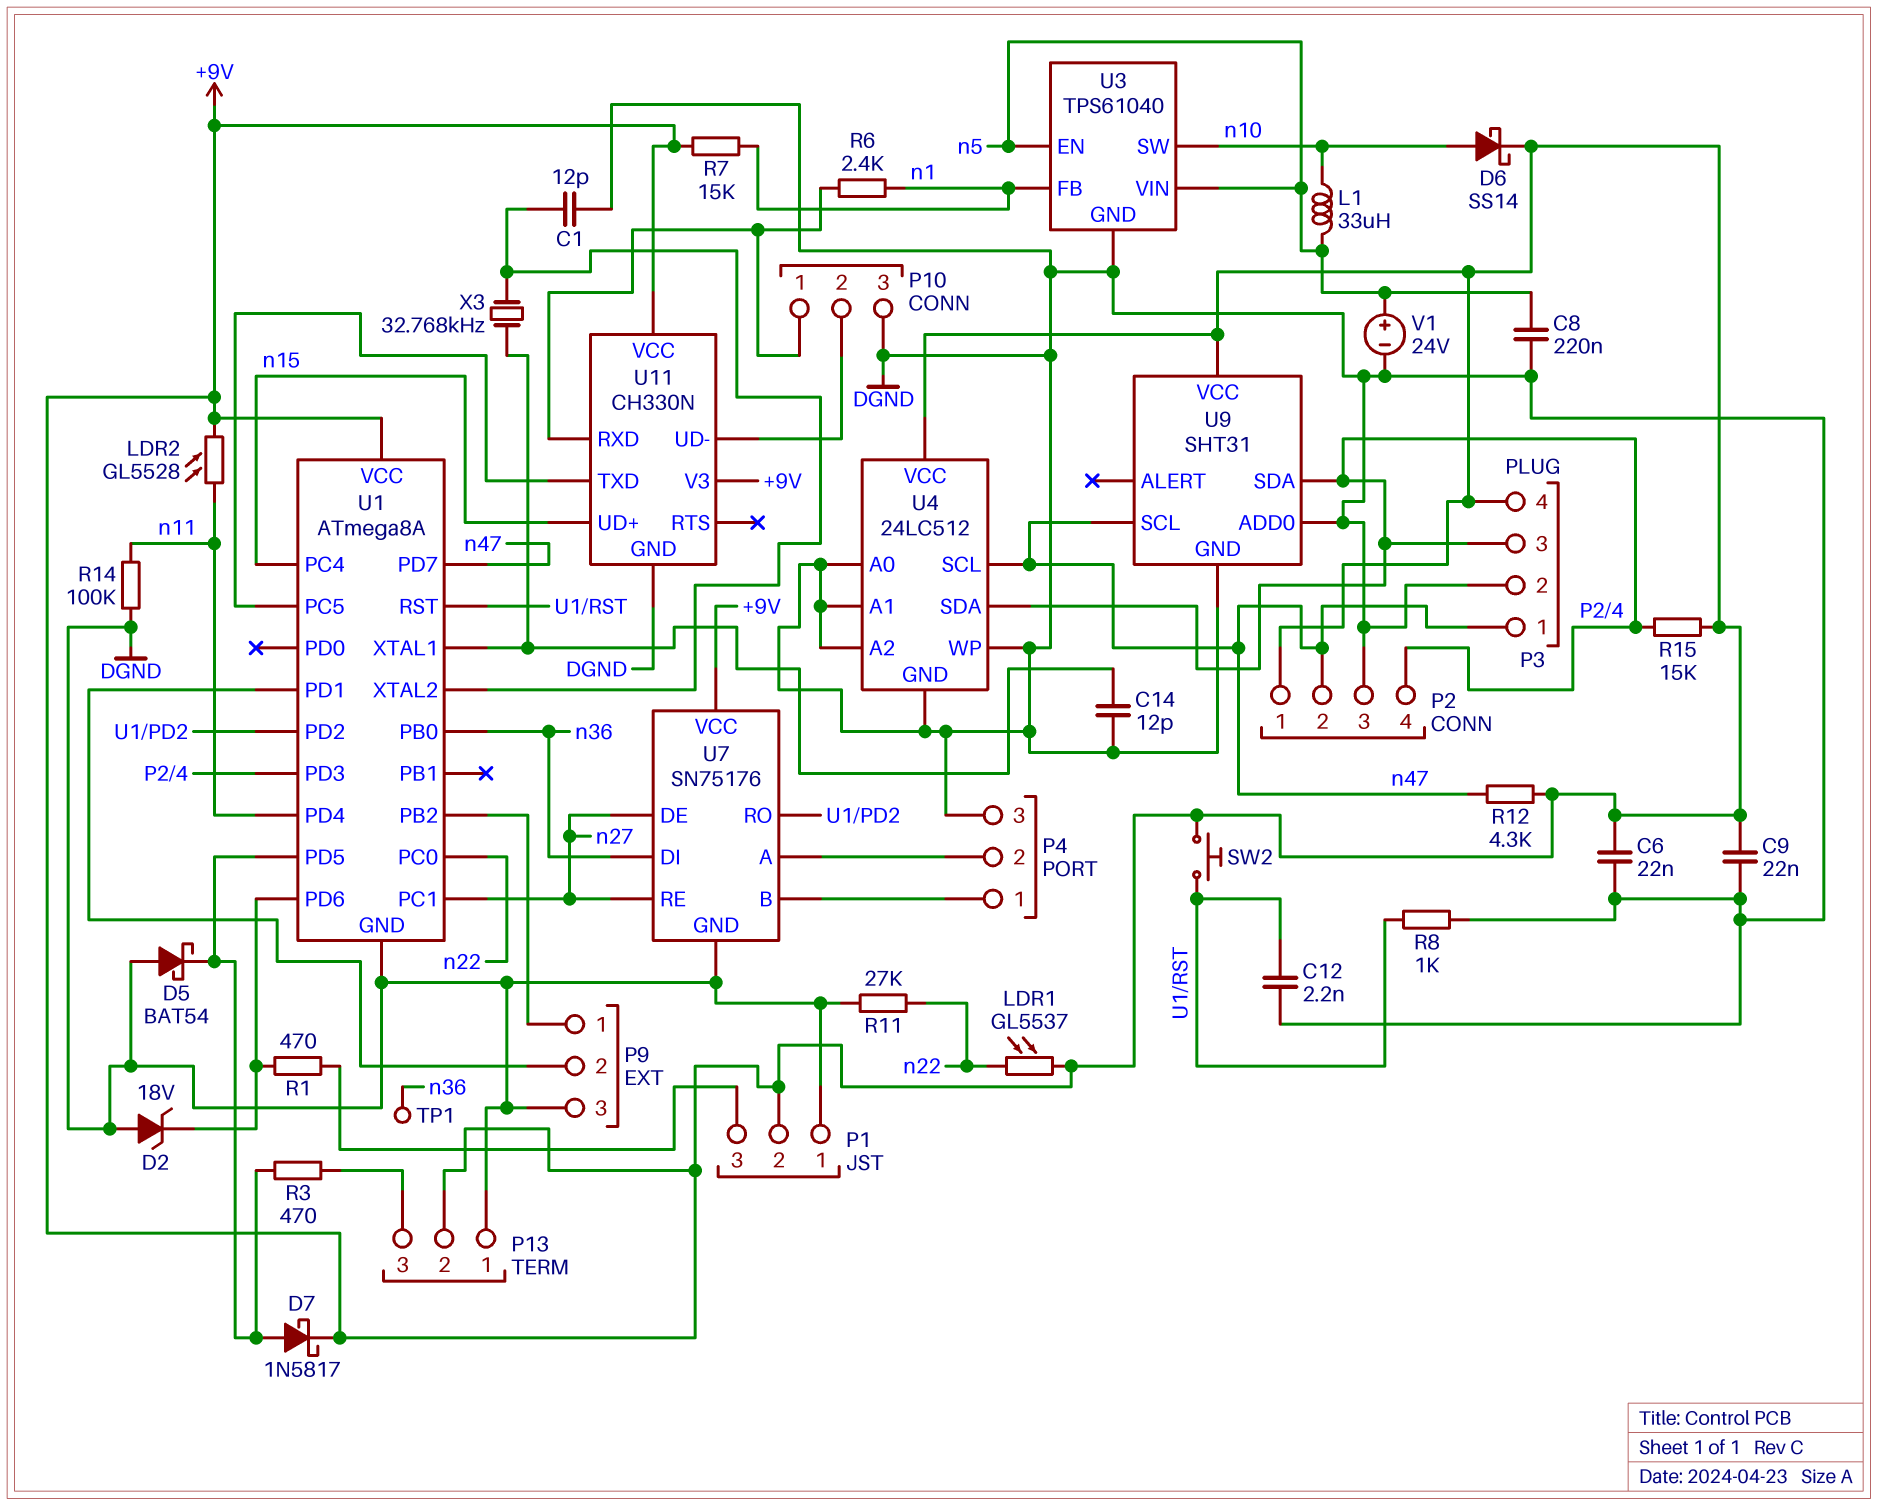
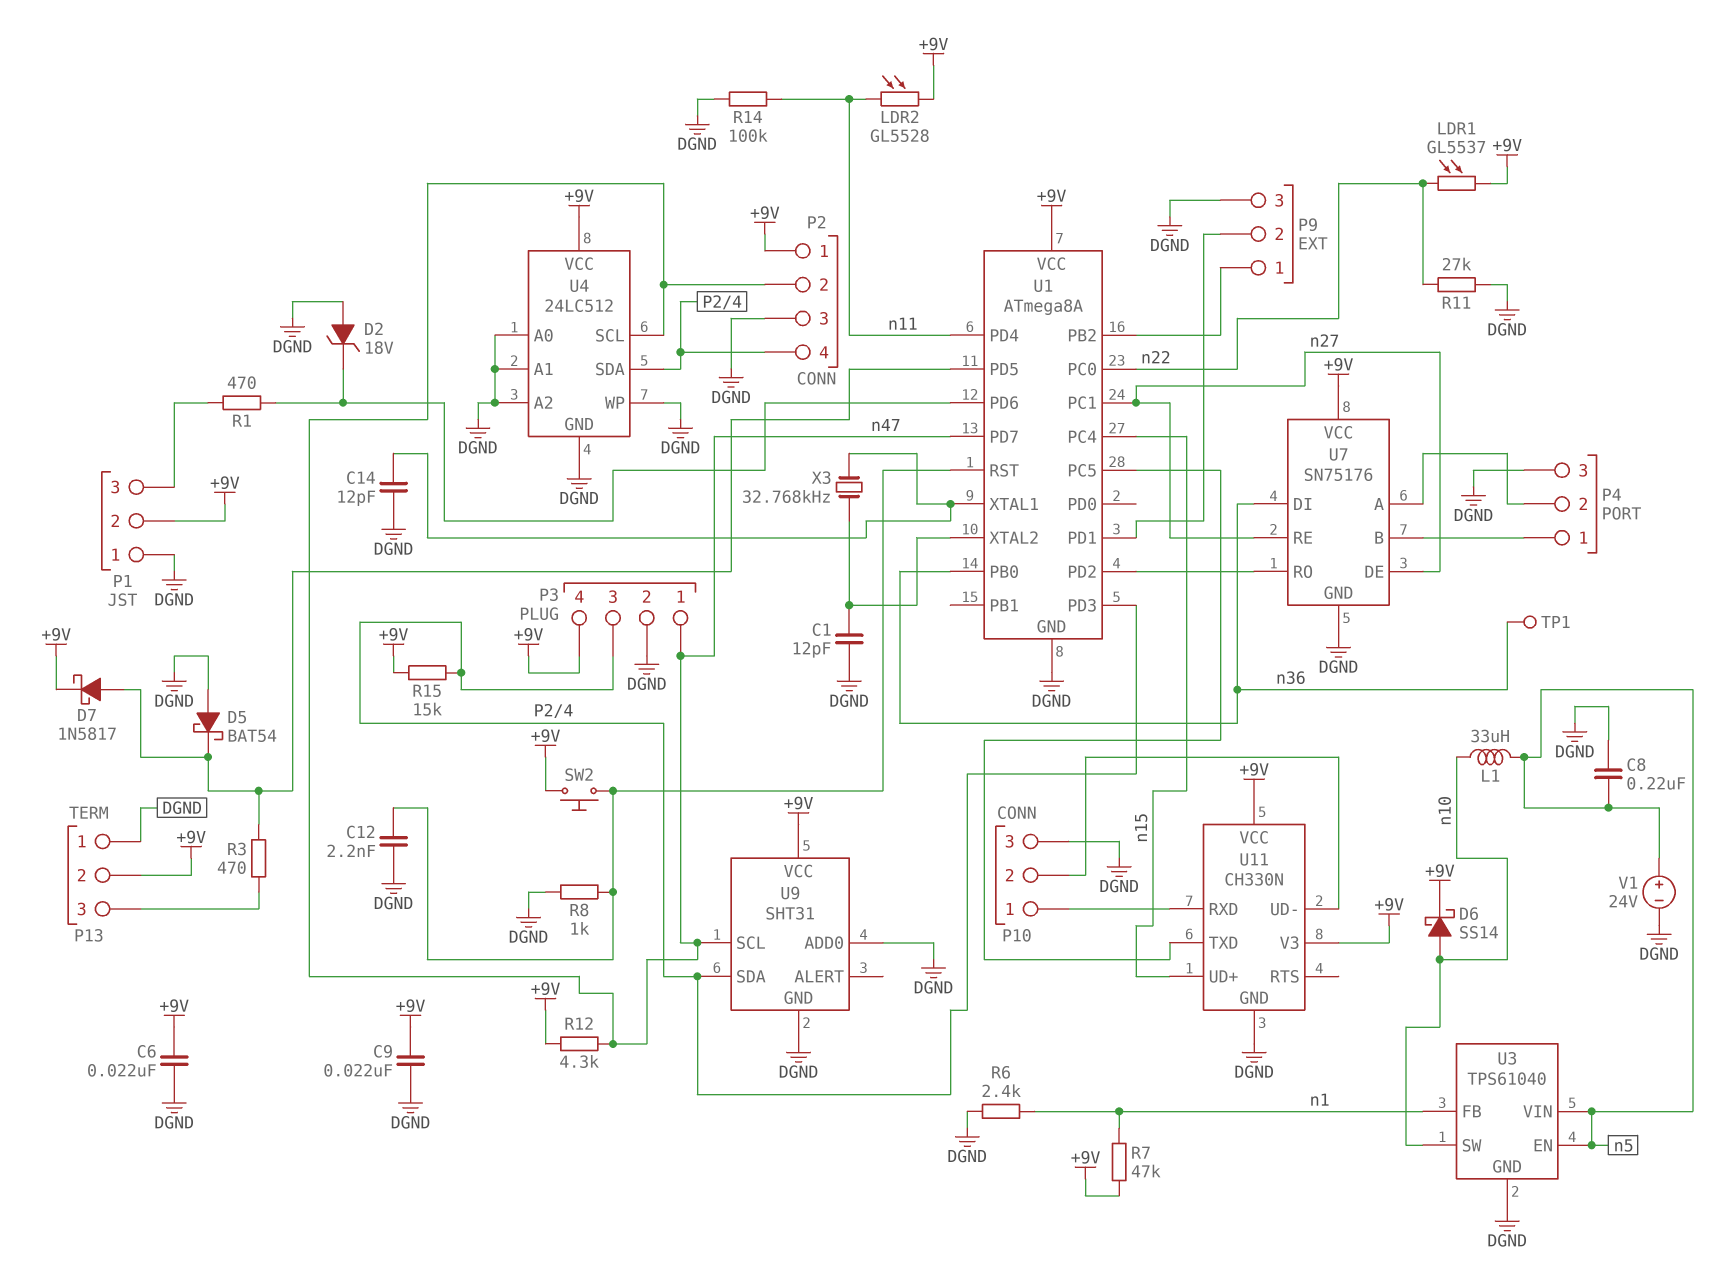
R6: 2.4k (P10/1, n1) -> 2.4k (DGND, n1)
R7: 15k (+9V, n1) -> 47k (+9V, n1)

